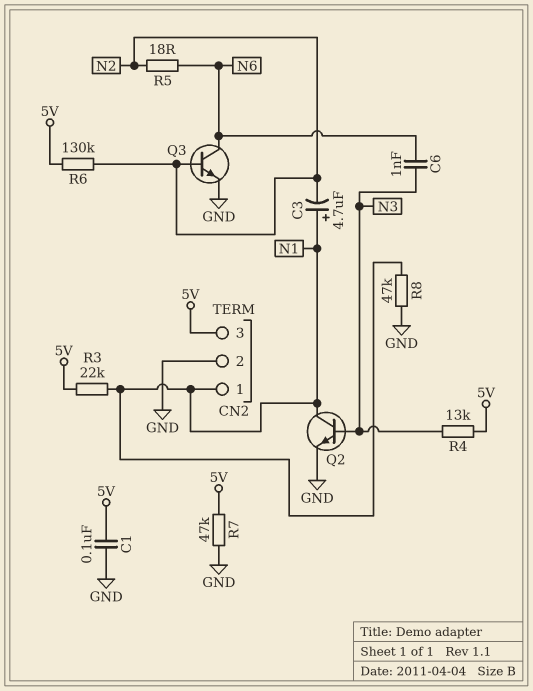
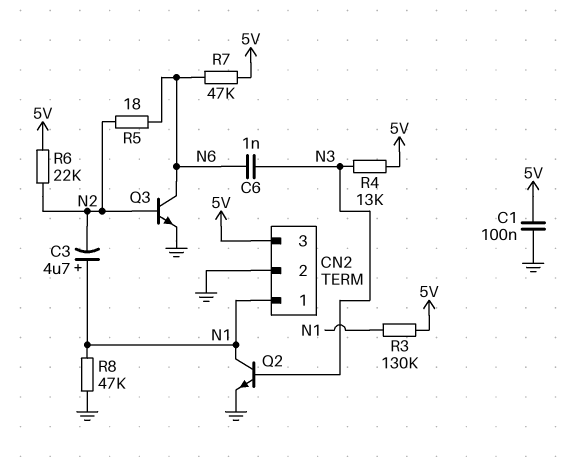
R3: 22k (5V, N1) -> 130k (5V, N1)
R6: 130k (5V, N2) -> 22k (5V, N2)
R7: 47k (5V, GND) -> 47k (5V, N6)

